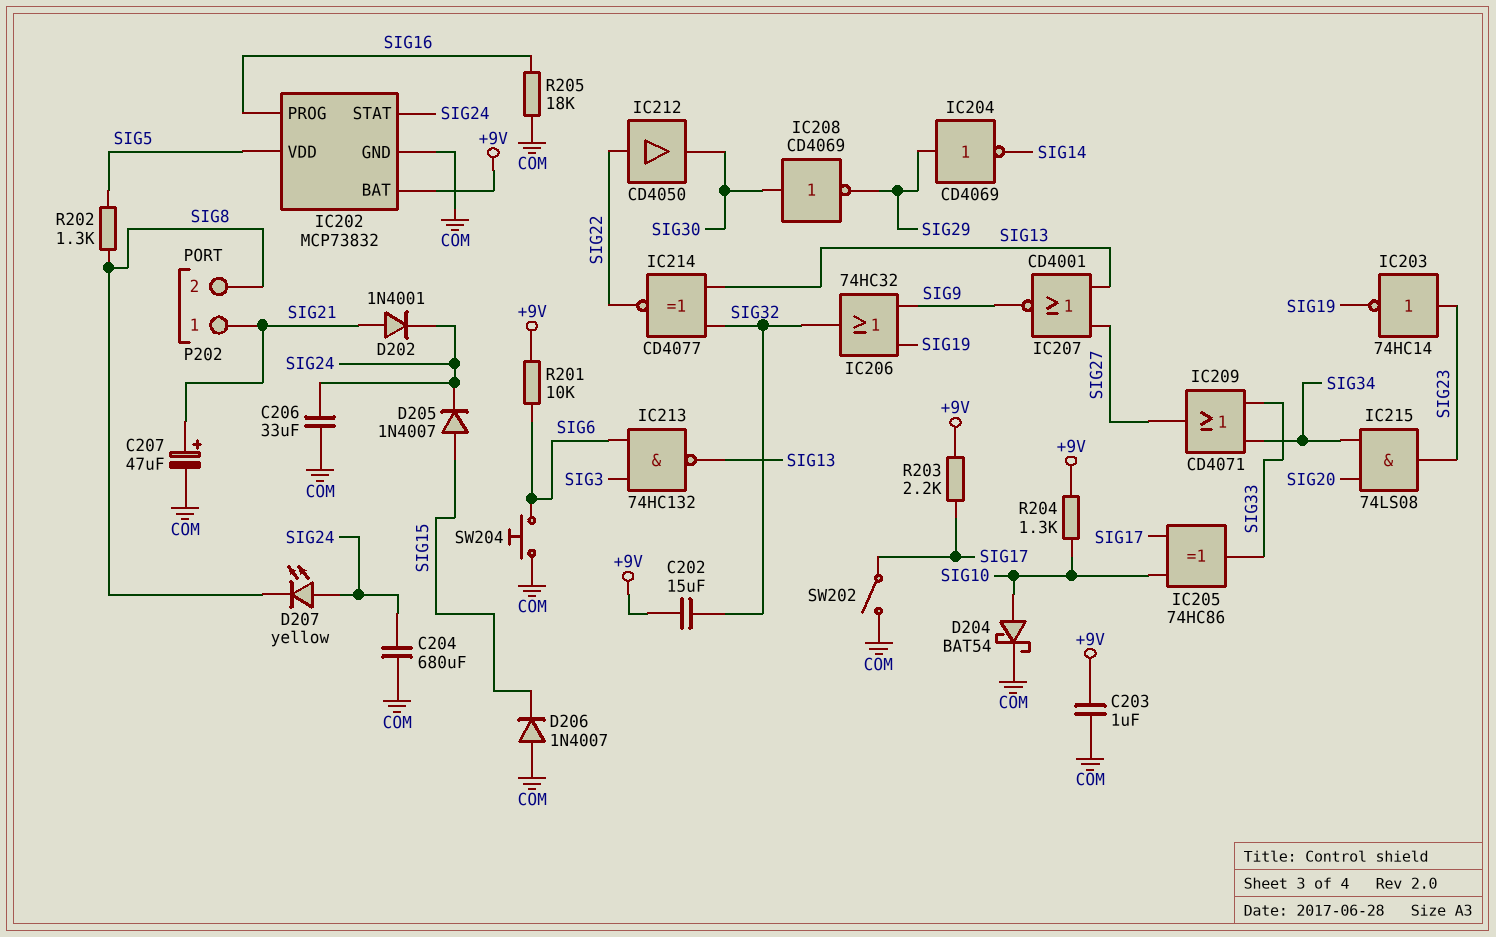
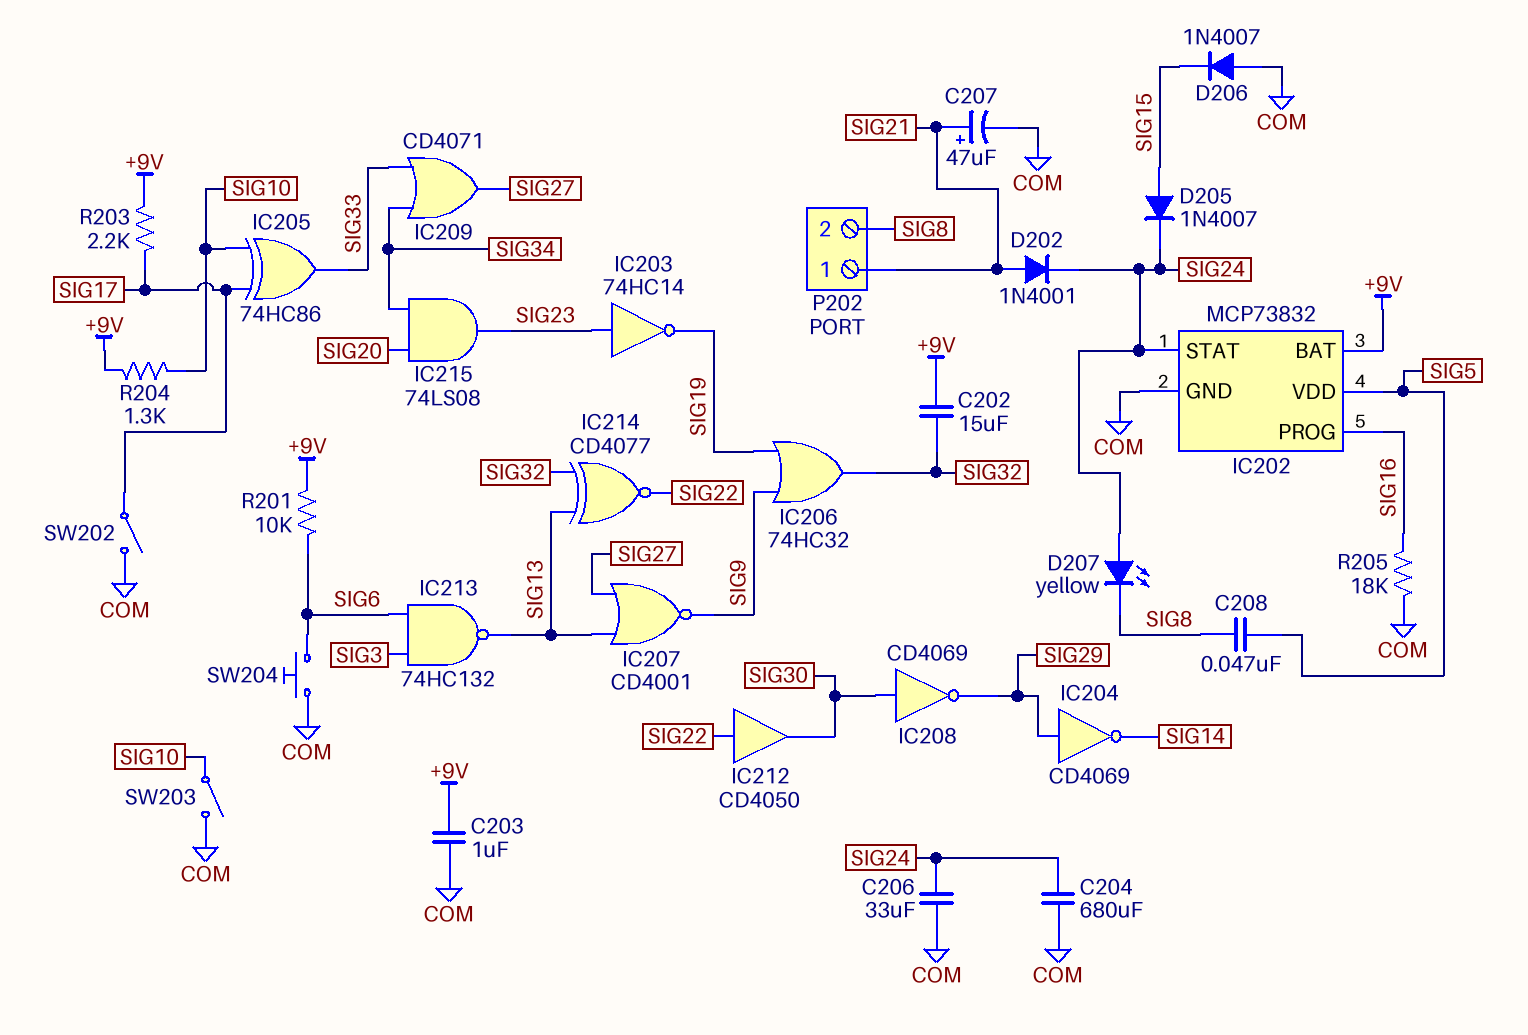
C208: none -> 47nF (SIG5, SIG8)
D204: schottky BAT54 (A SIG10, K COM) -> none
R202: 1.3k (SIG5, SIG8) -> none
SW203: none -> switch (COM, SIG10)

